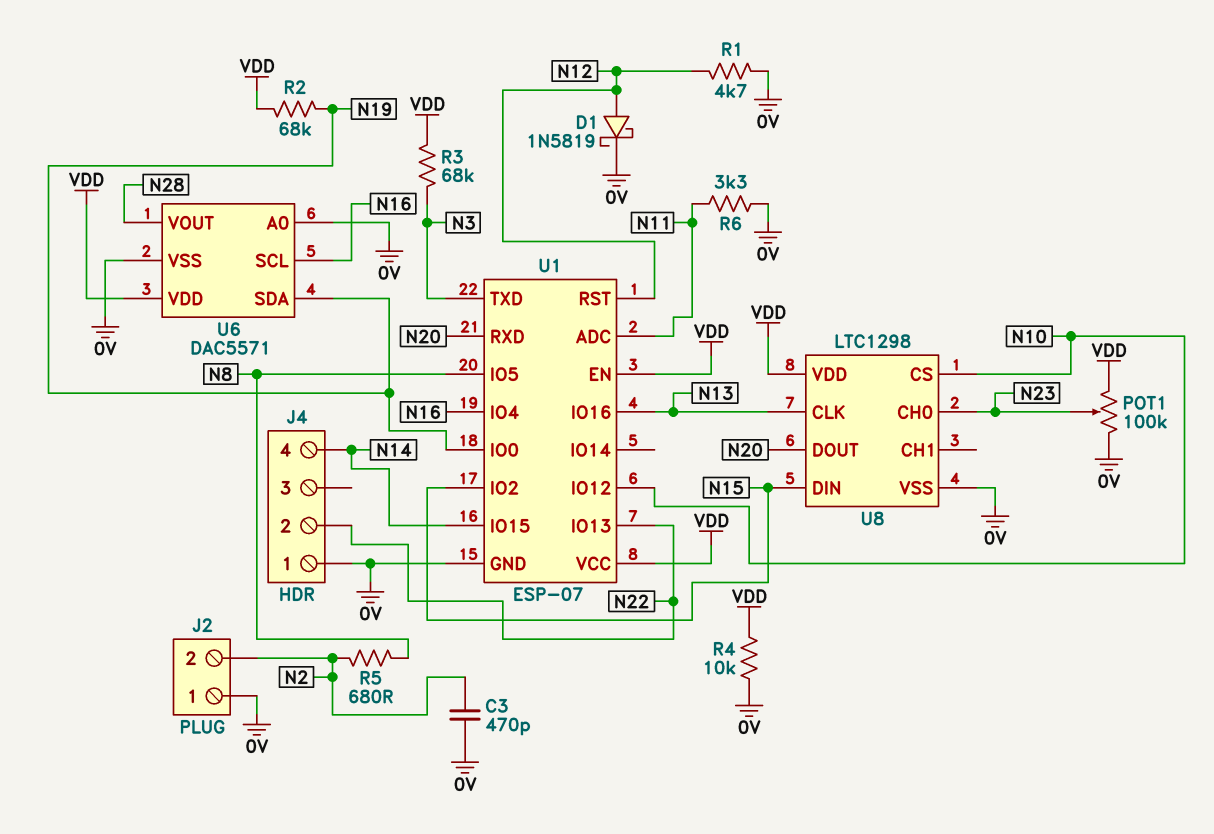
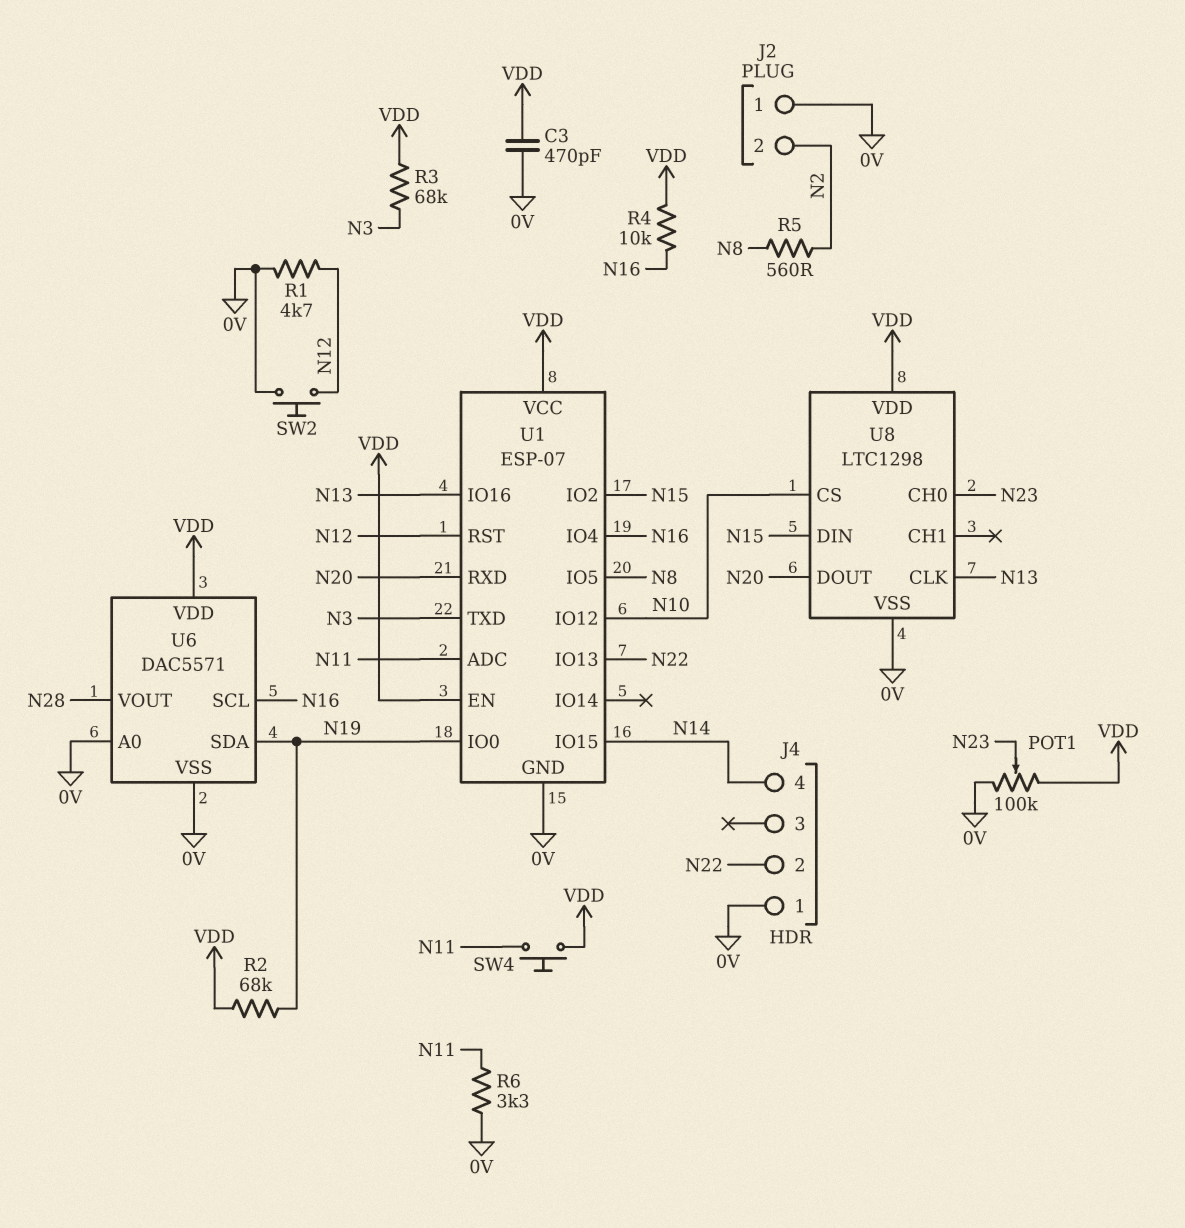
C3: 470pF (0V, N2) -> 470pF (0V, VDD)
D1: schottky 1N5819 (A N12, K 0V) -> none
R4: 10k (0V, VDD) -> 10k (N16, VDD)
R5: 680 (N2, N8) -> 560 (N2, N8)
SW2: none -> button (0V, N12)
SW4: none -> button (N11, VDD)

